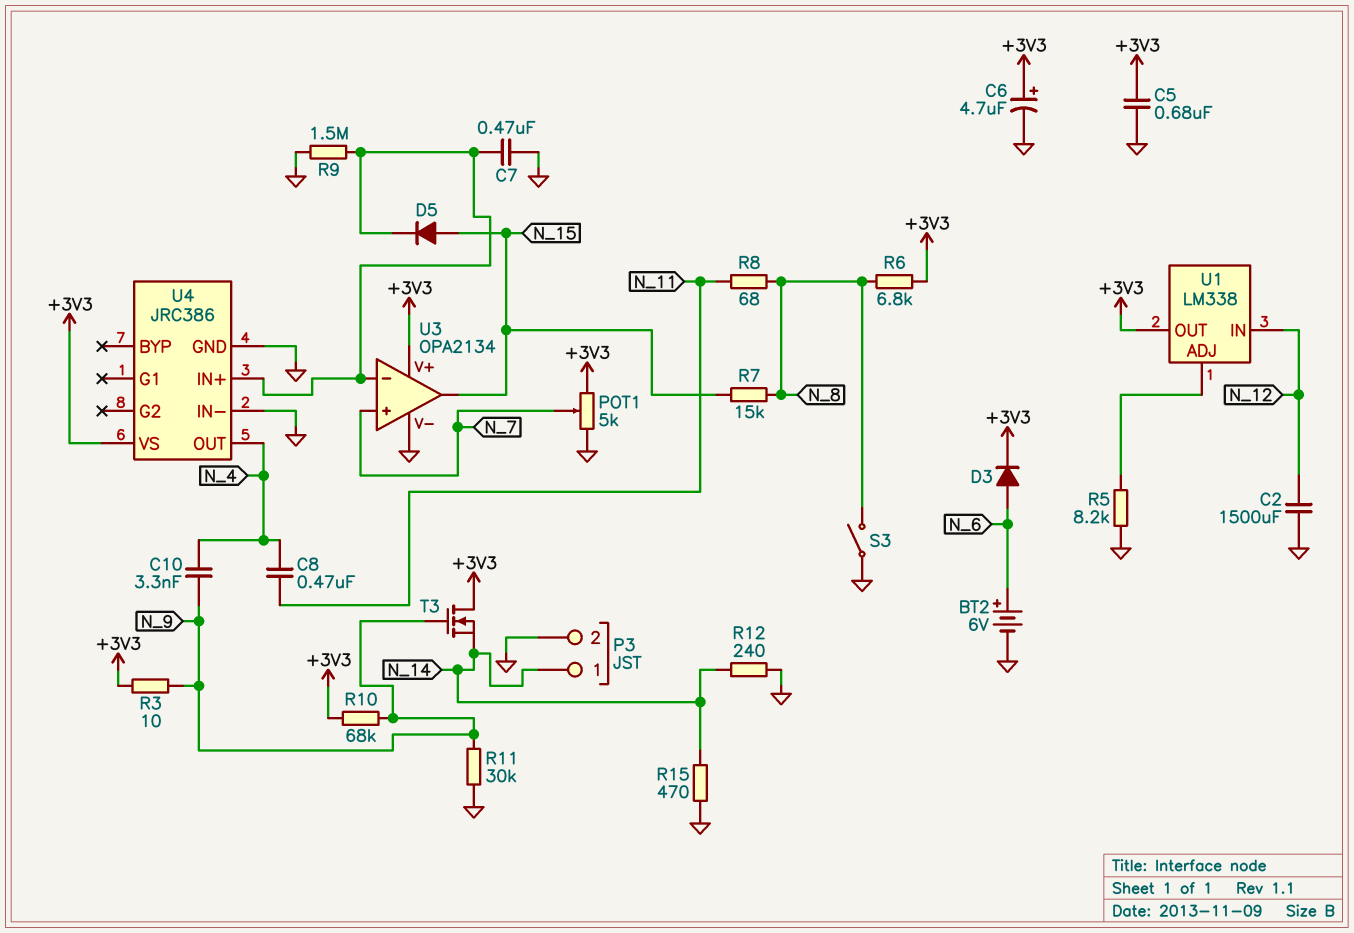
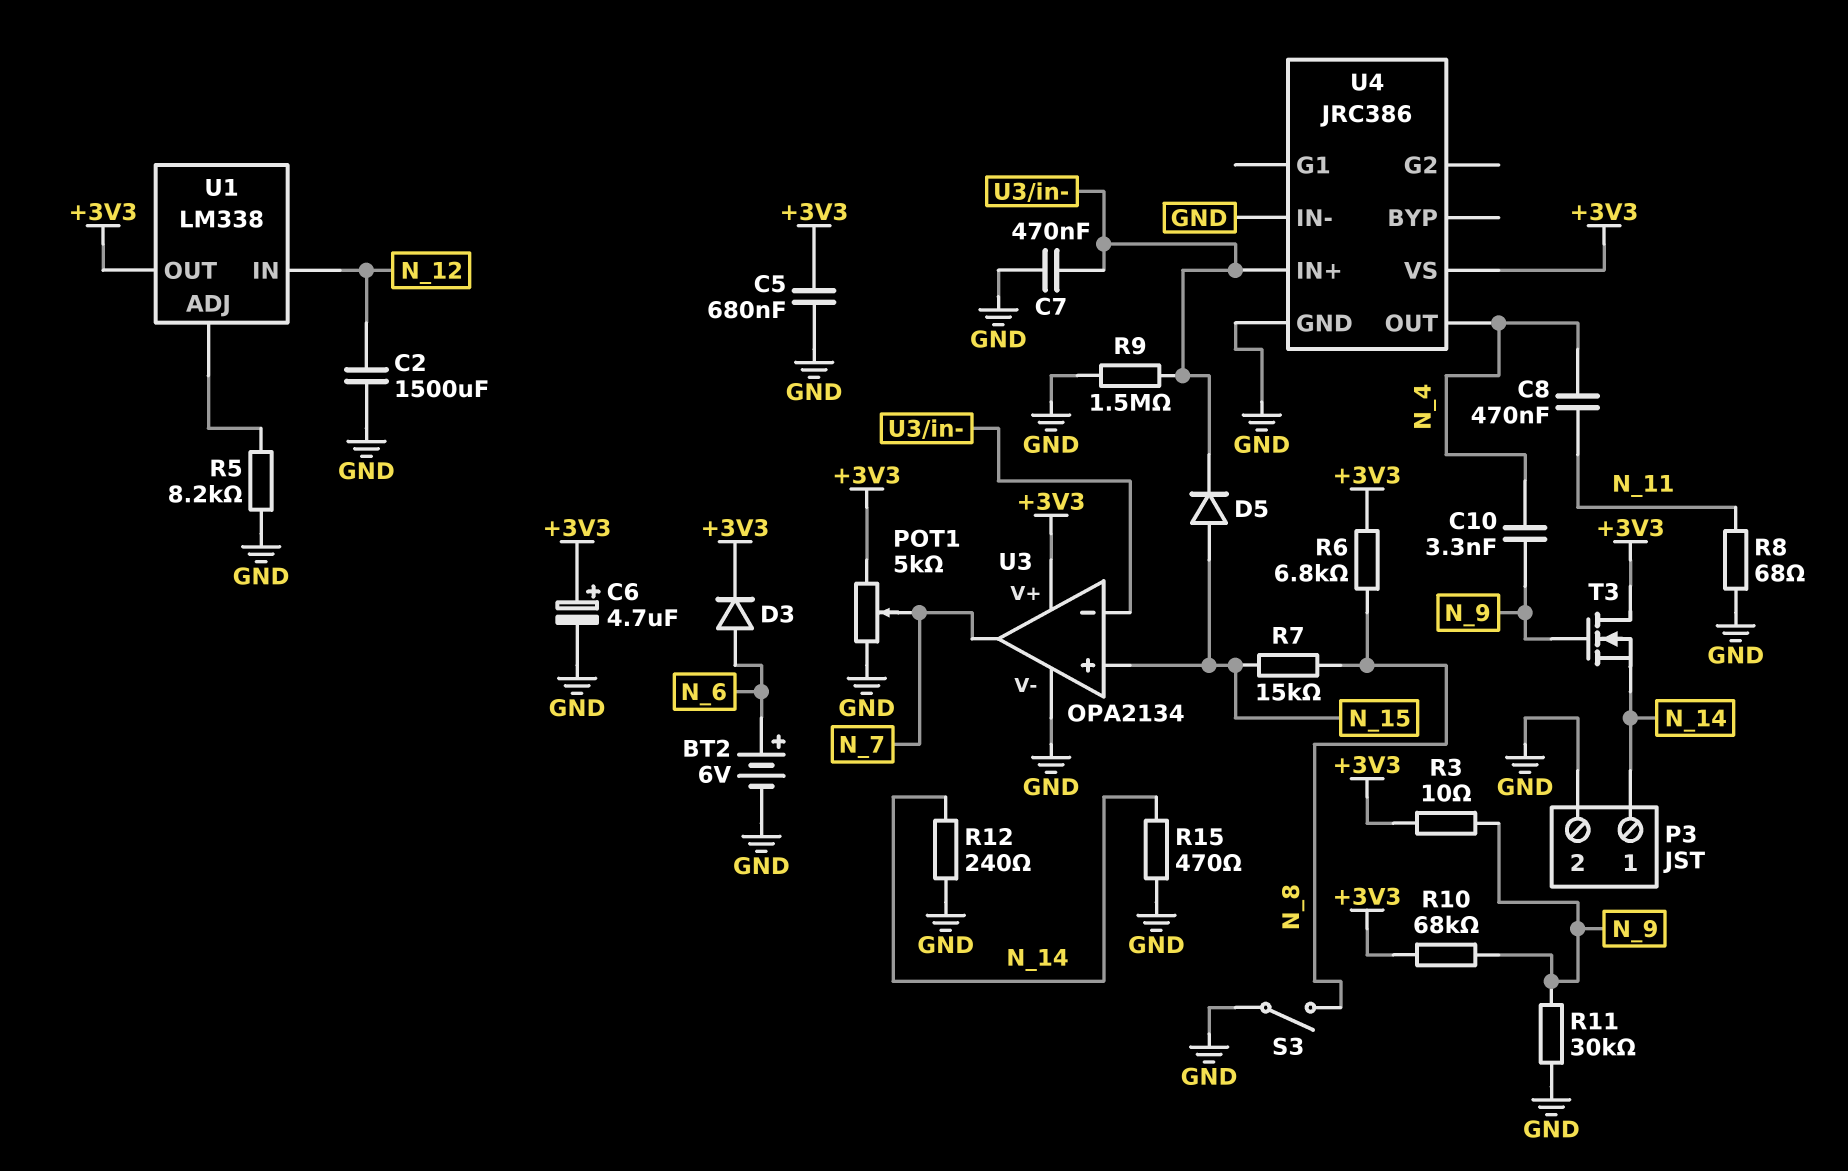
R8: 68 (N_8, N_11) -> 68 (GND, N_11)
U3 pin in+: N_7 -> N_15
U3 pin out: N_15 -> N_7

